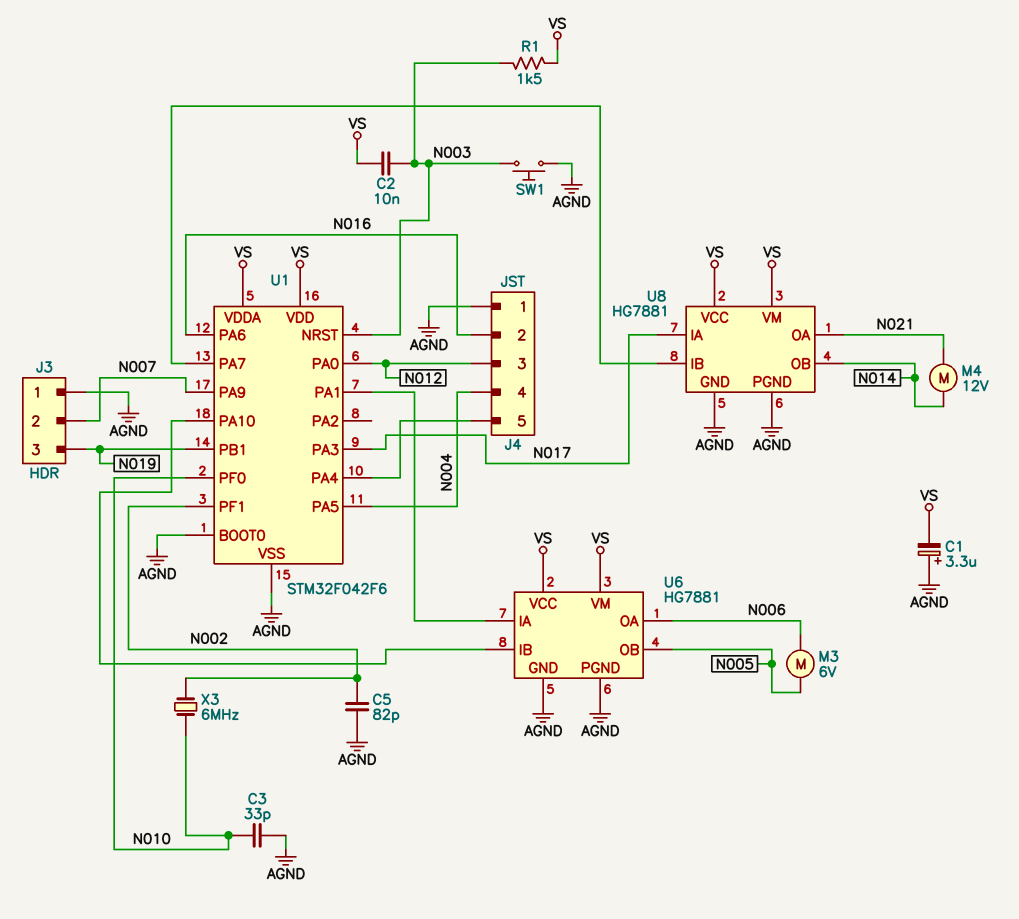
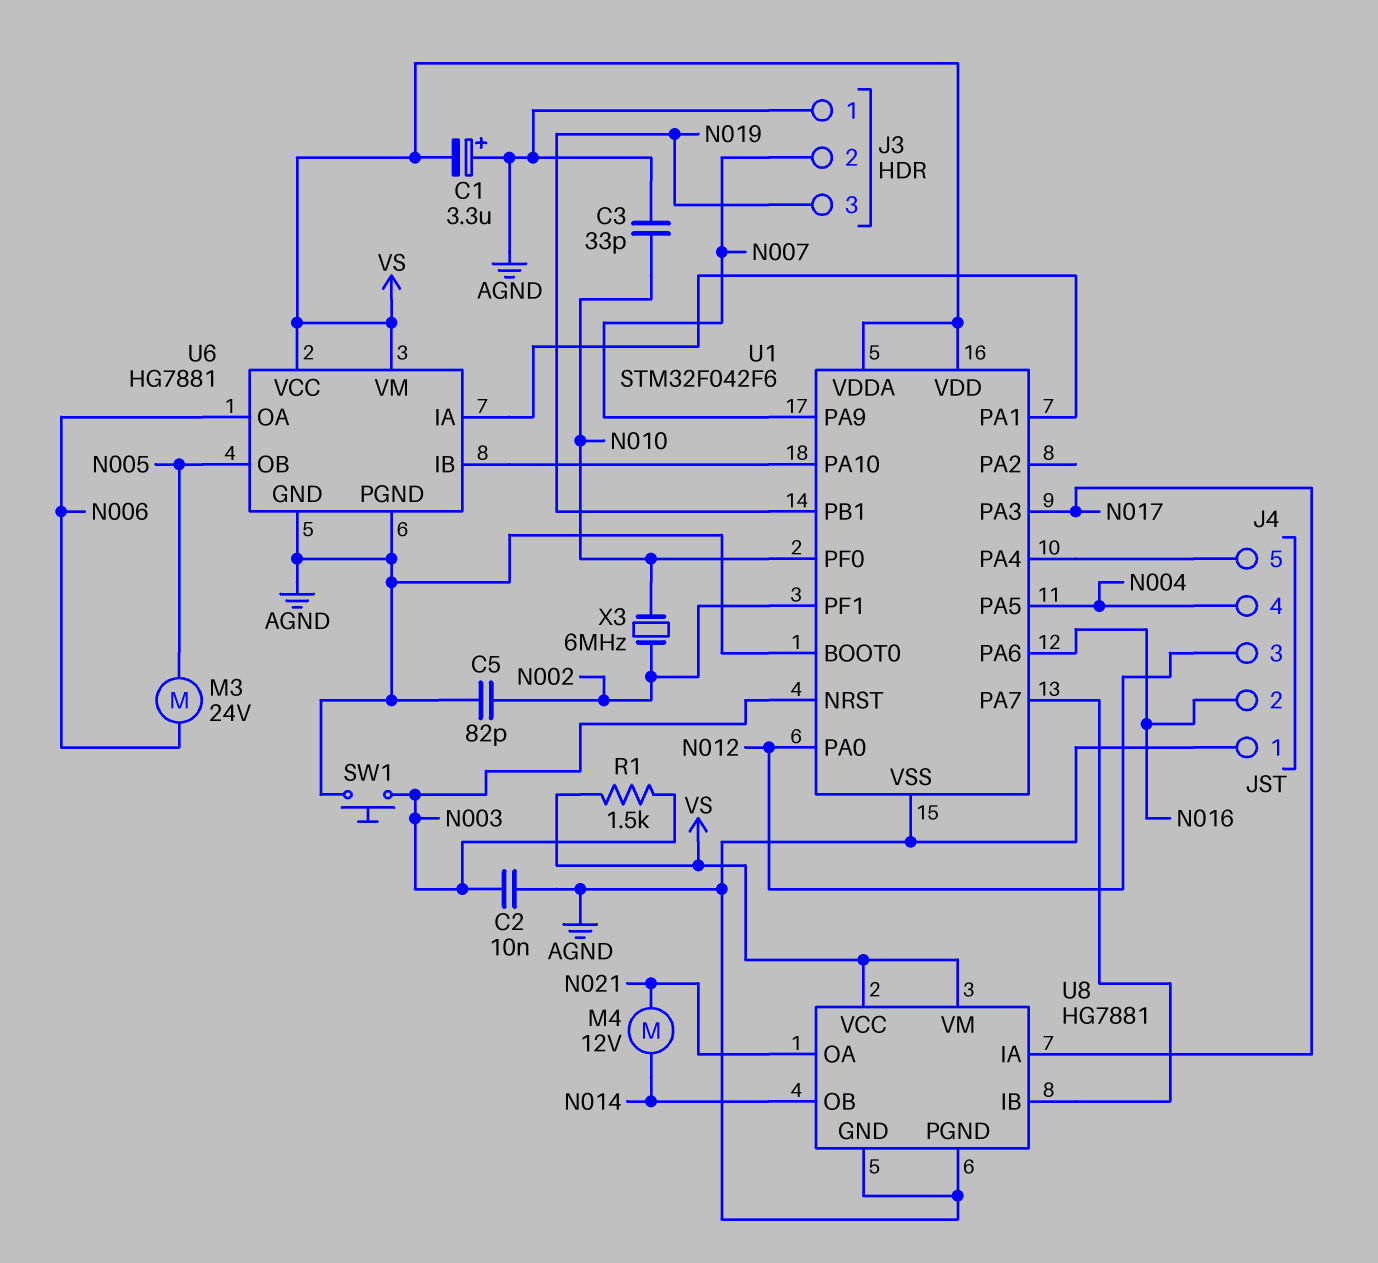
C2: 10nF (N003, VS) -> 10nF (AGND, N003)
M3: motor 6V (N005, N006) -> motor 24V (N005, N006)

